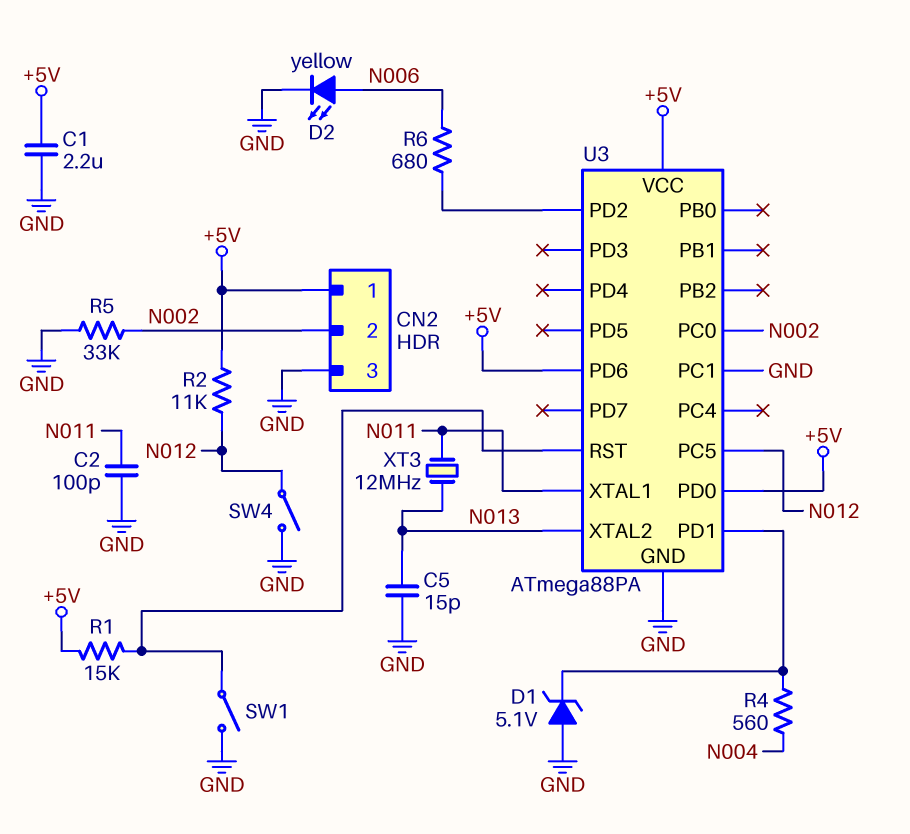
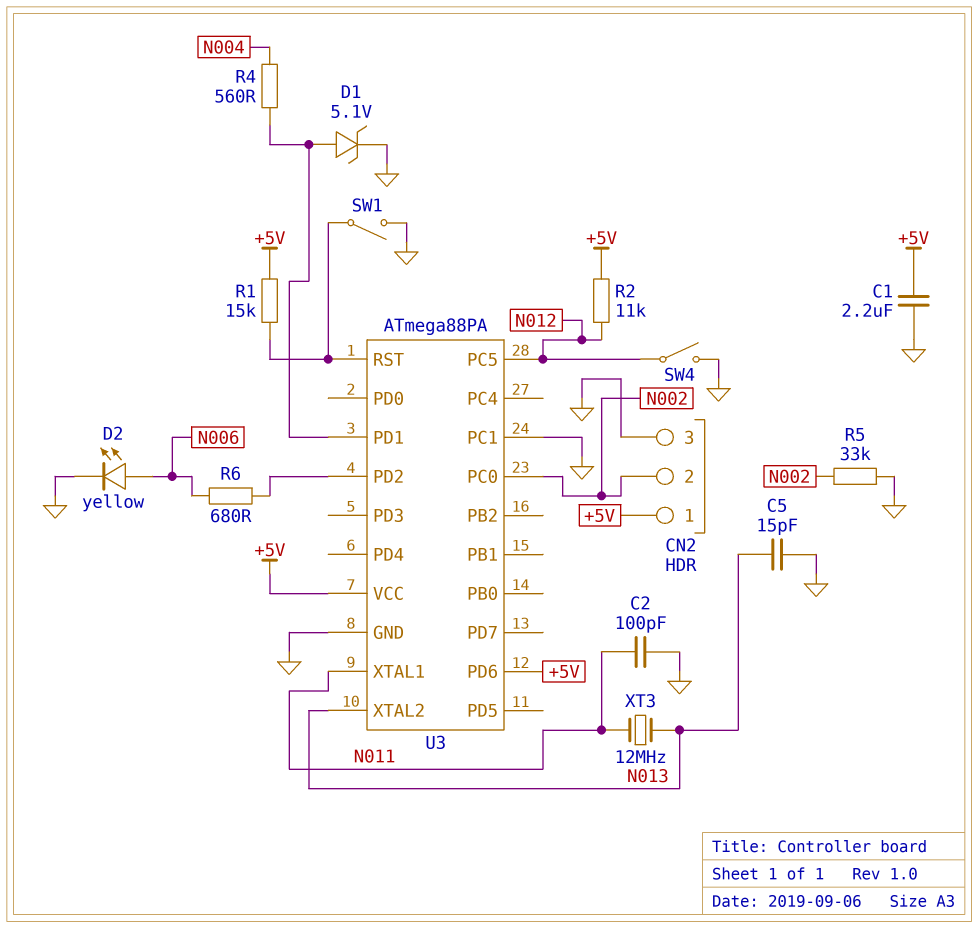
D1: zener 5.1V (A GND, K U3/PD1) -> zener 5.1V (A U3/PD1, K GND)
U3 pin PD0: +5V -> none

